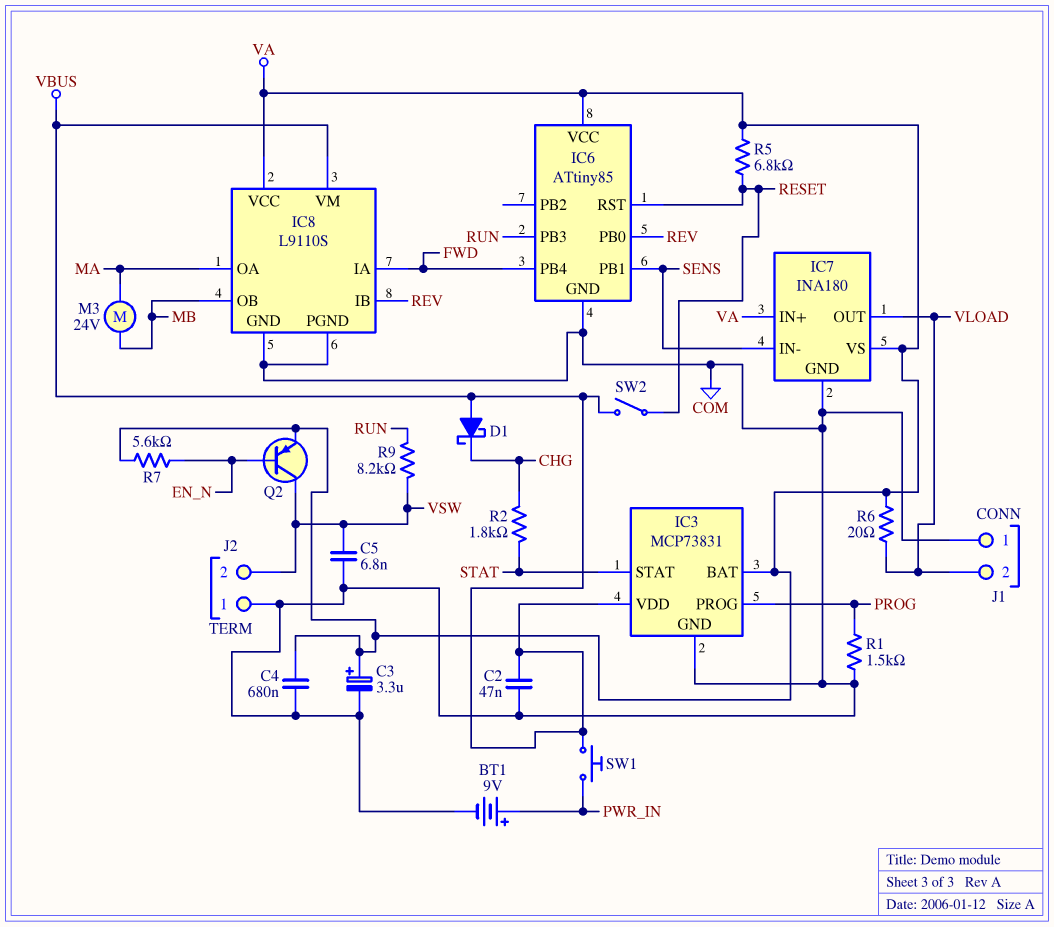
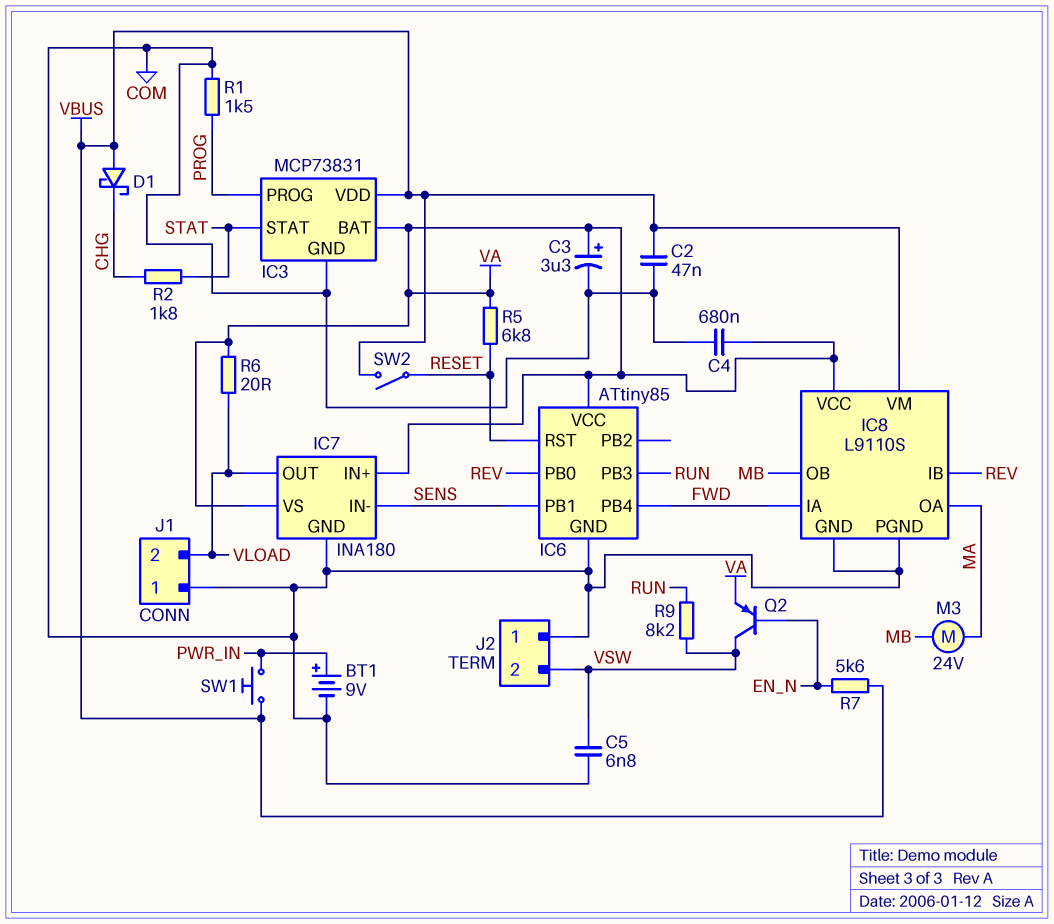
R7: 5.6k (EN_N, VA) -> 5.6k (EN_N, VBUS)

